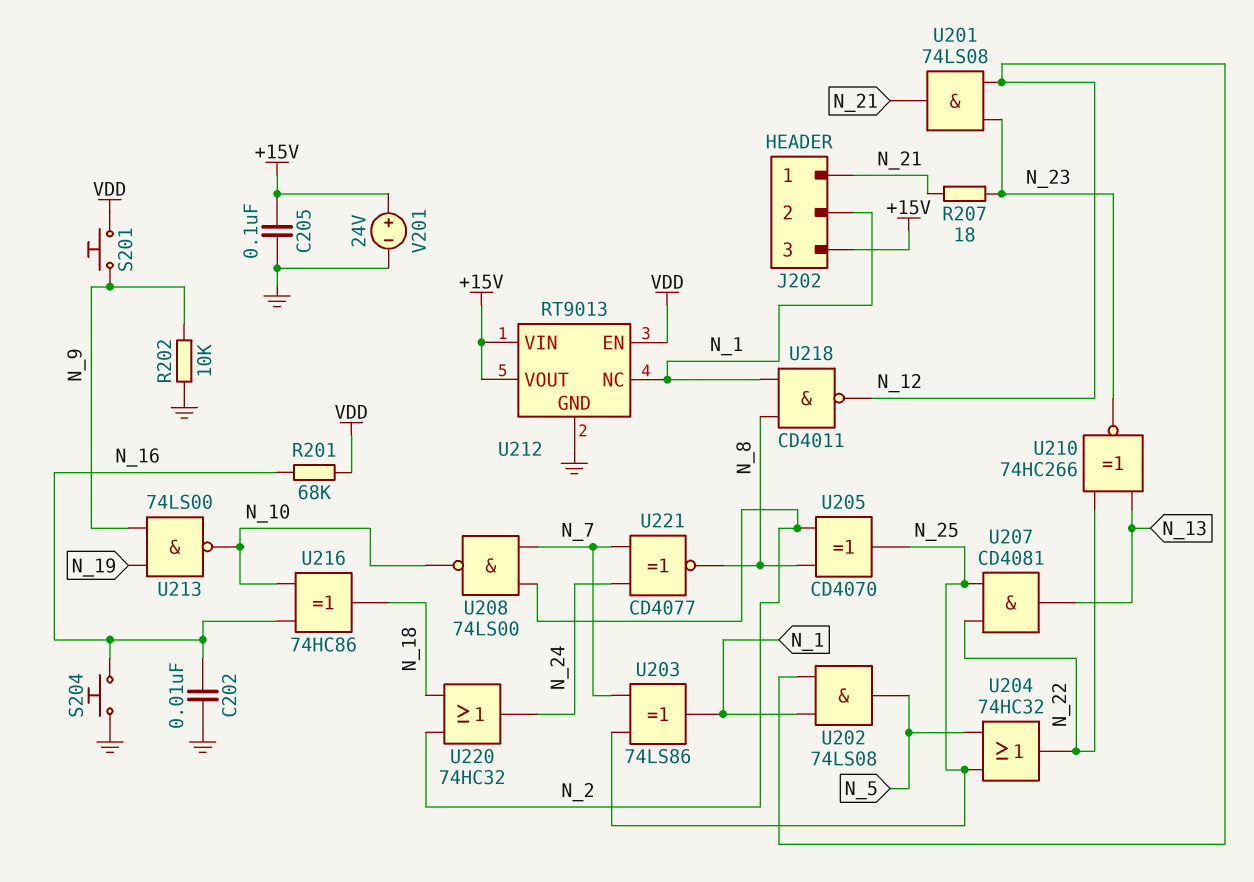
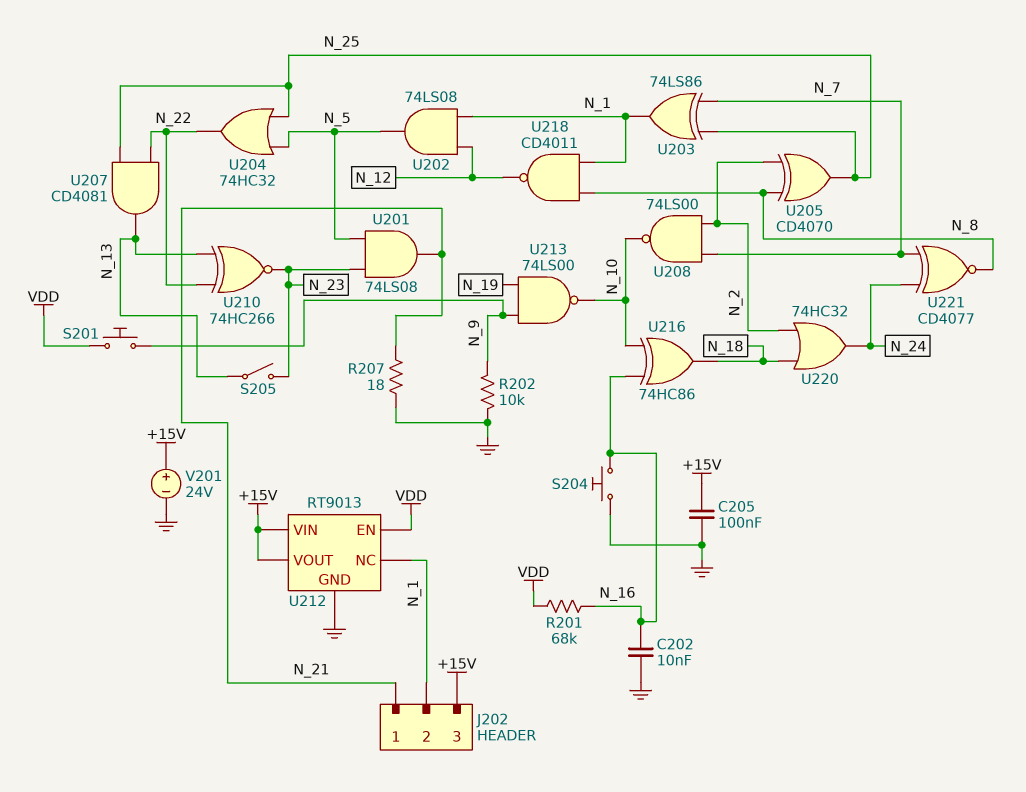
R207: 18 (N_21, N_23) -> 18 (GND, N_21)
S205: none -> switch (N_13, N_23)
U201: AND 74LS08 (in N_12, in N_23, out N_21) -> AND 74LS08 (in N_5, in N_23, out N_21)

